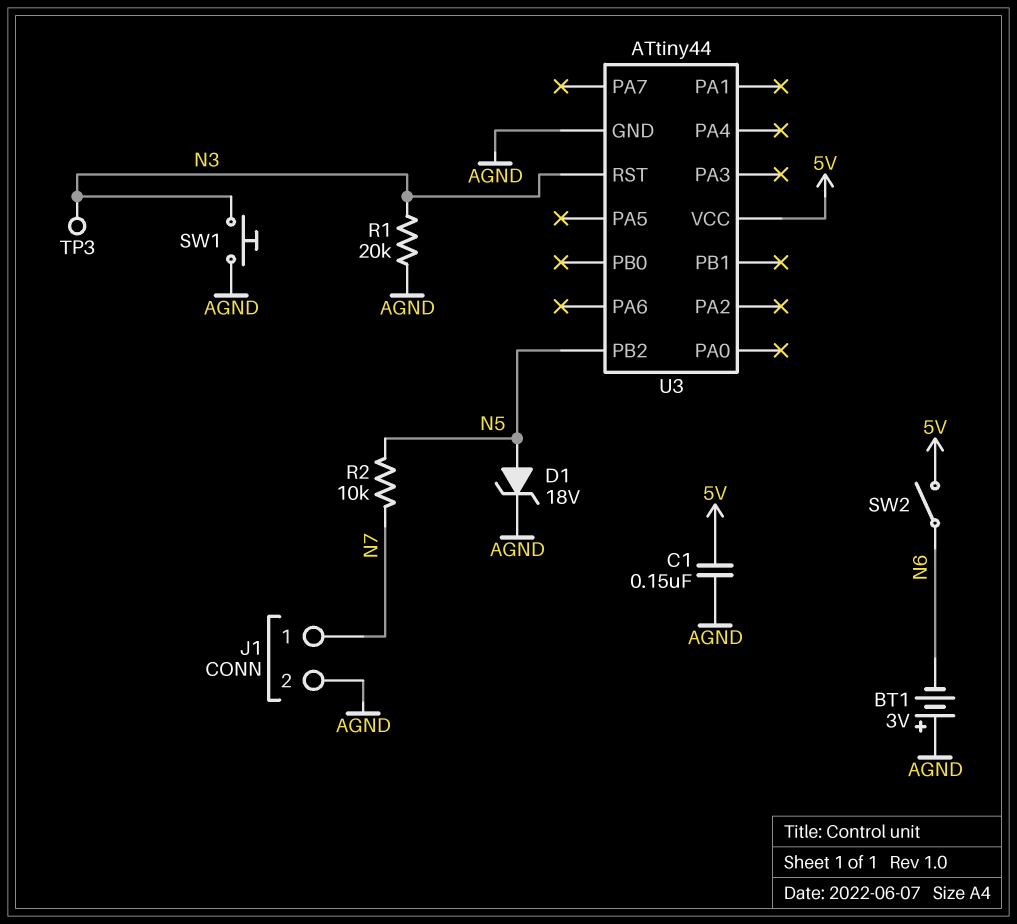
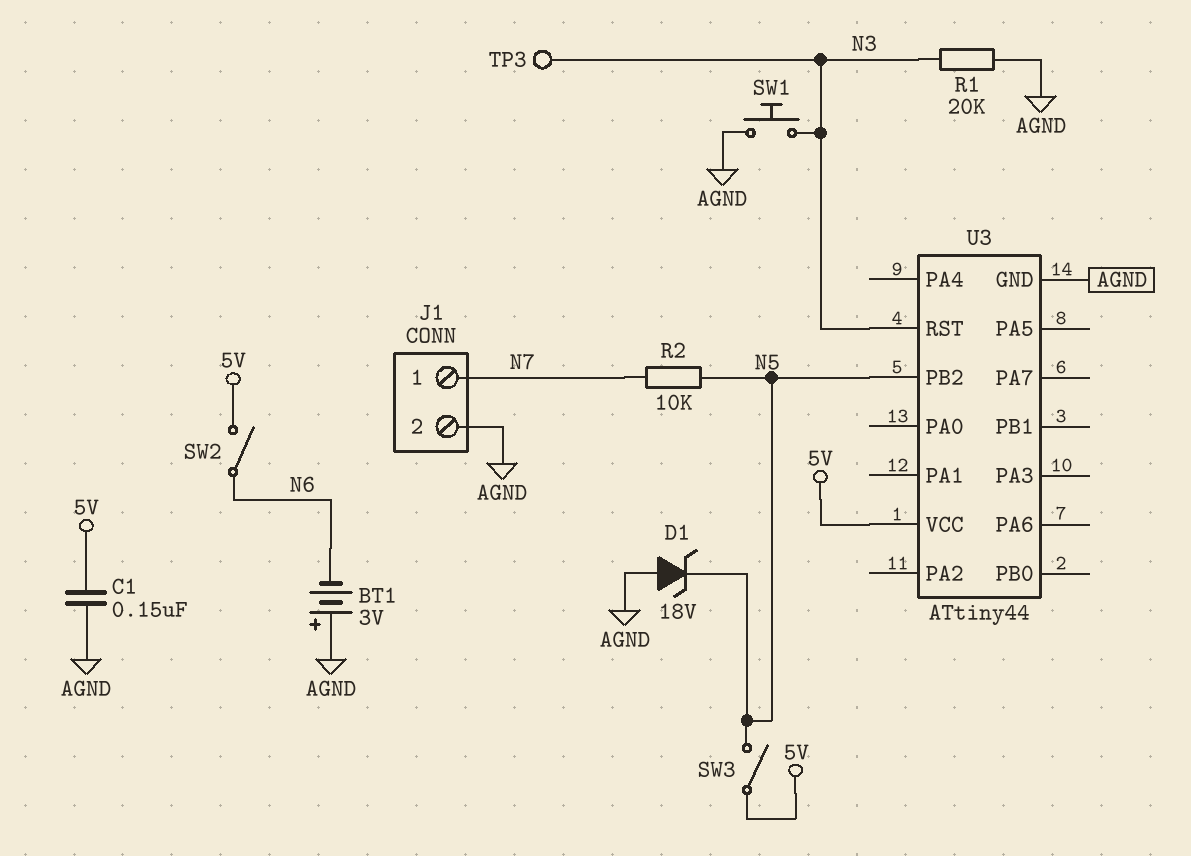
D1: zener 18V (A N5, K AGND) -> zener 18V (A AGND, K N5)
SW3: none -> switch (5V, N5)

